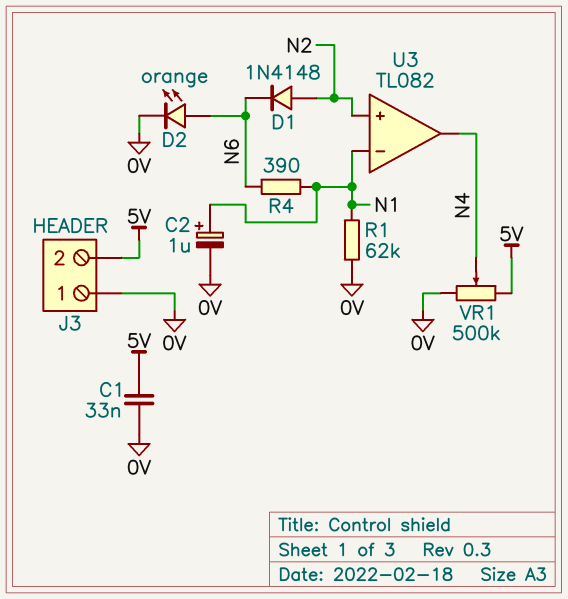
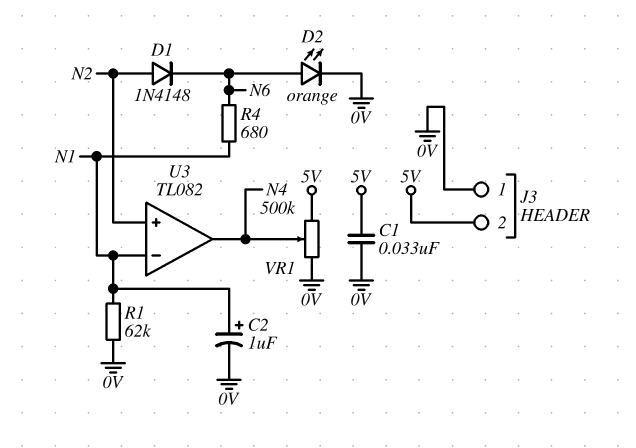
R4: 390 (N1, N6) -> 680 (N1, N6)

